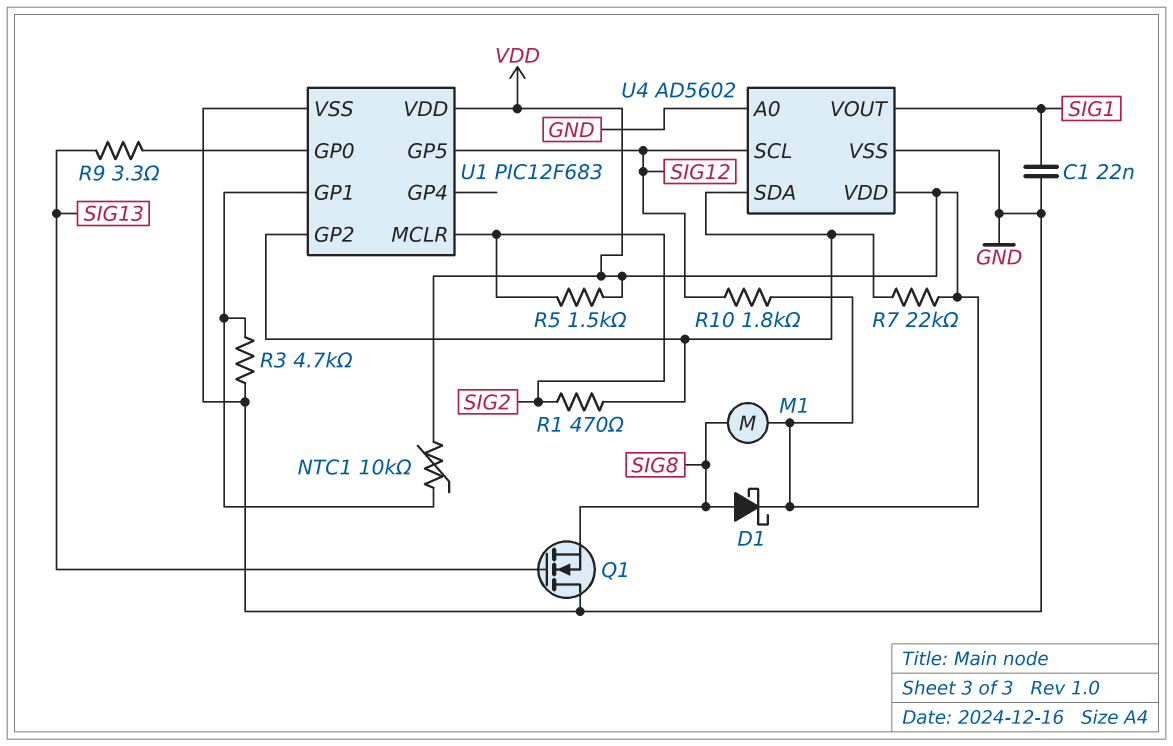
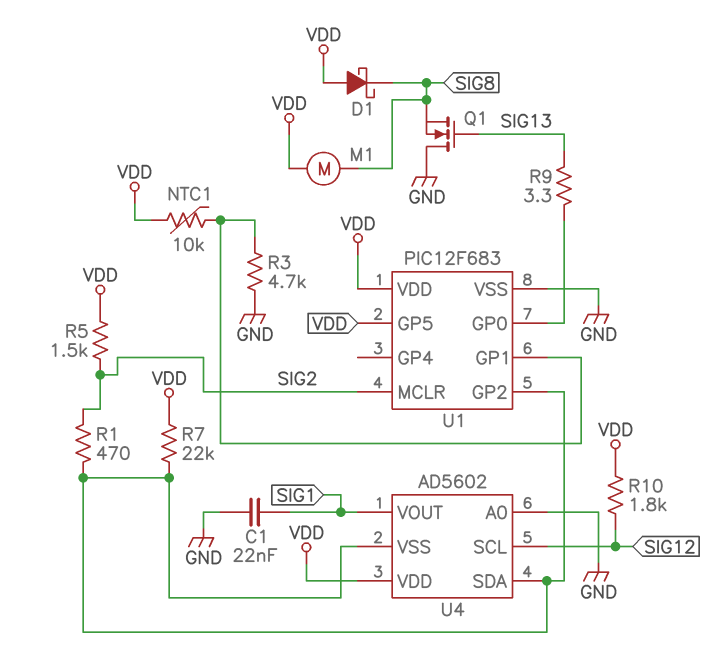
D1: schottky (A SIG8, K VDD) -> schottky (A VDD, K SIG8)
U1 pin GP5: SIG12 -> VDD
U4 pin VSS: GND -> U1/GP2

